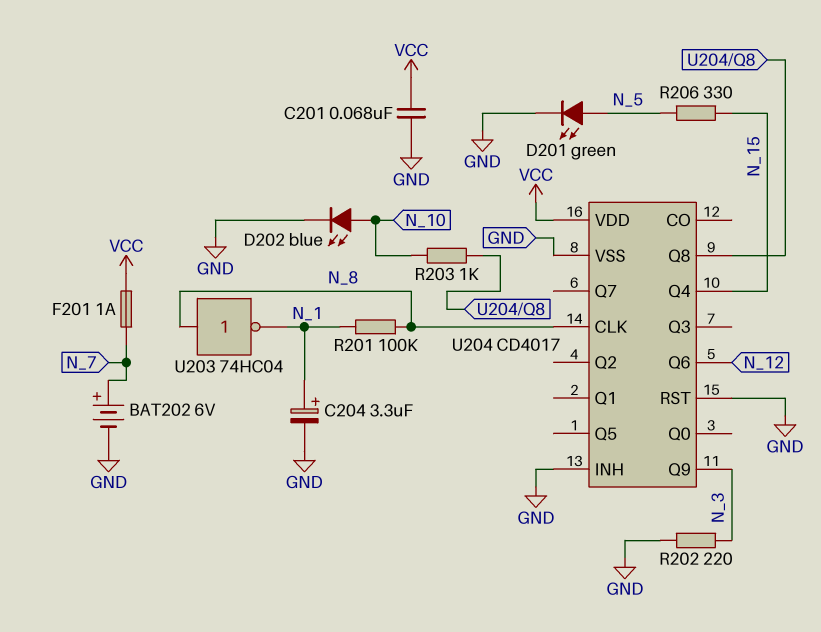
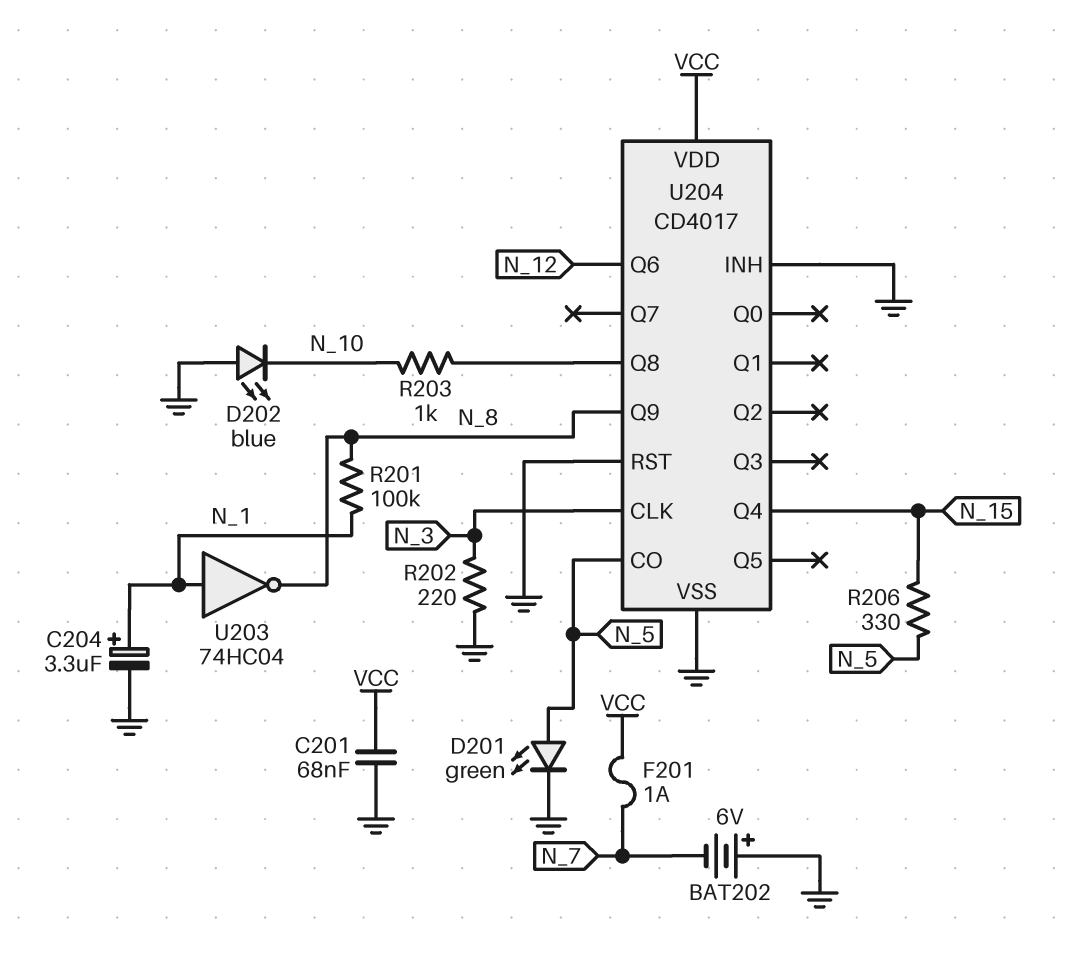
BAT202: 6V (plus N_7, minus GND) -> 6V (plus GND, minus N_7)
D202: LED blue (A N_10, K GND) -> LED blue (A GND, K N_10)
U203: NOT 74HC04 (in N_8, out N_1) -> NOT 74HC04 (in N_1, out N_8)
U204 pin CLK: N_8 -> N_3
U204 pin CO: none -> N_5
U204 pin Q9: N_3 -> N_8

